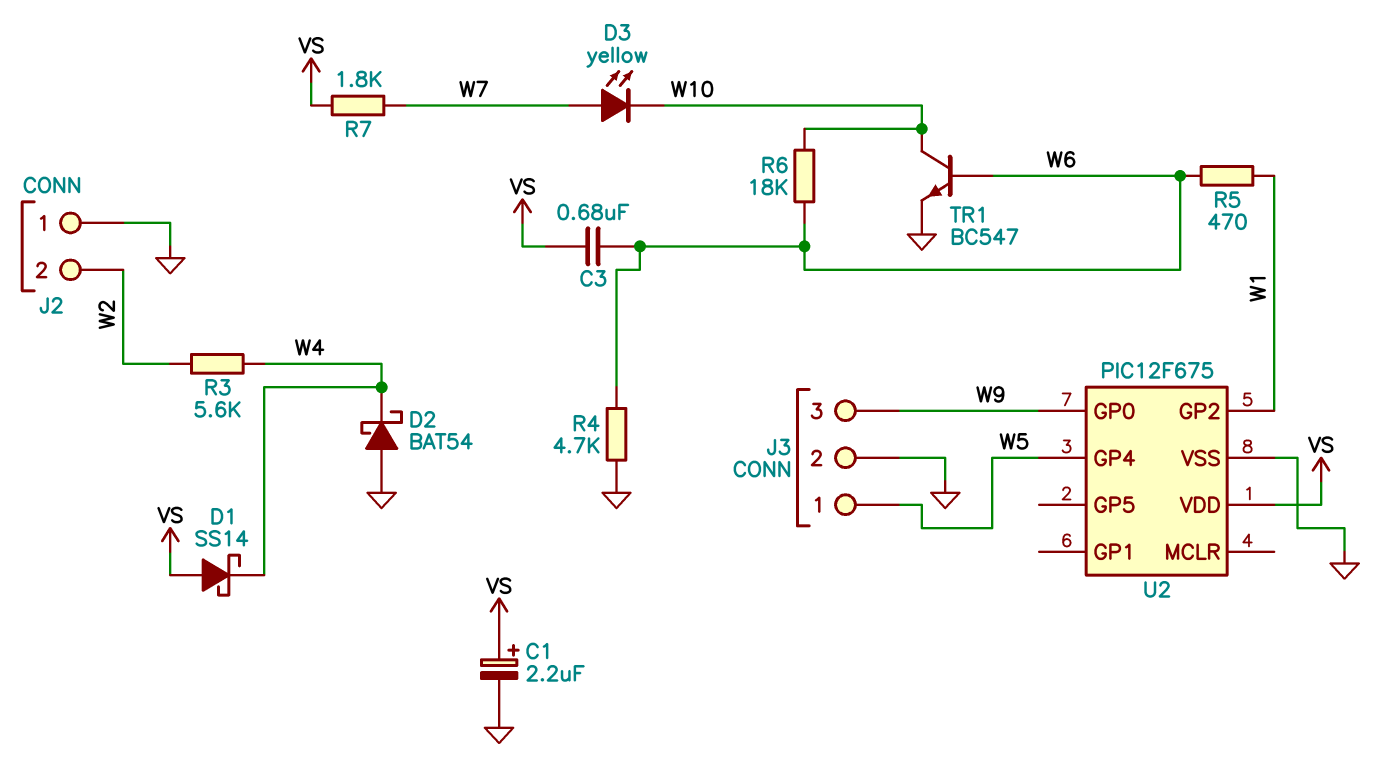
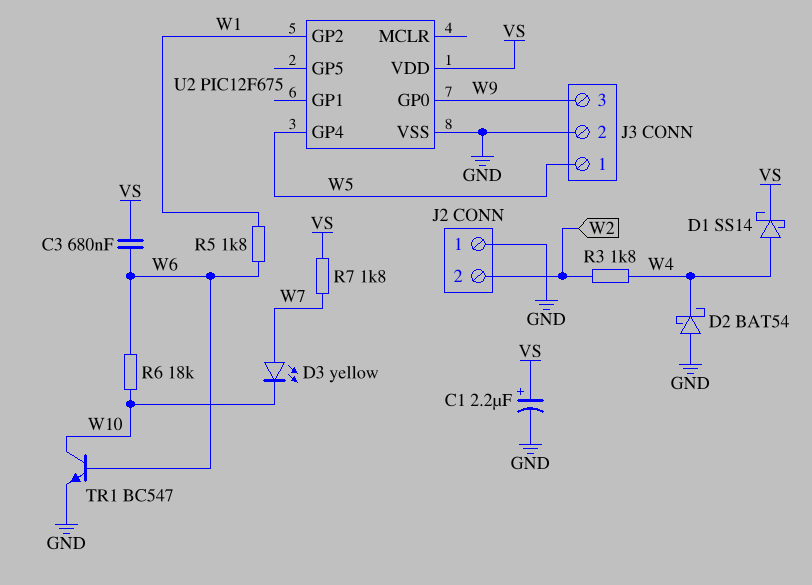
D1: schottky SS14 (A VS, K W4) -> schottky SS14 (A W4, K VS)
R3: 5.6k (W2, W4) -> 1.8k (W2, W4)
R4: 4.7k (GND, W6) -> none
R5: 470 (W1, W6) -> 1.8k (W1, W6)

